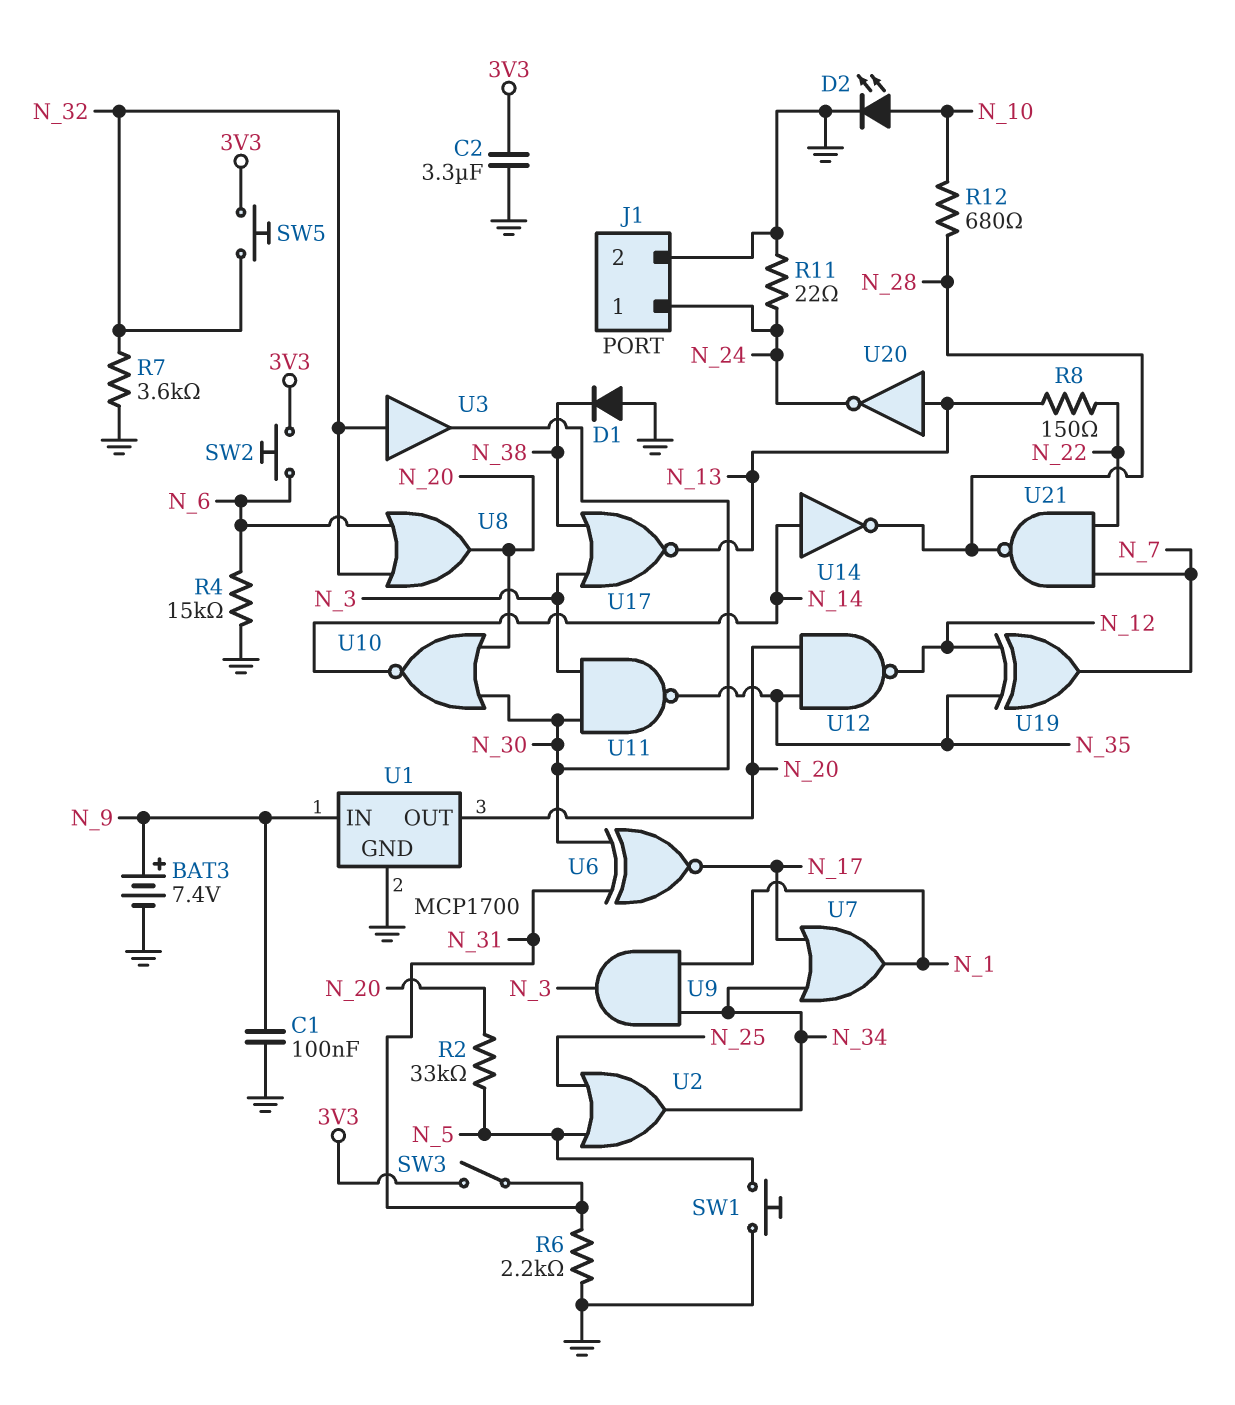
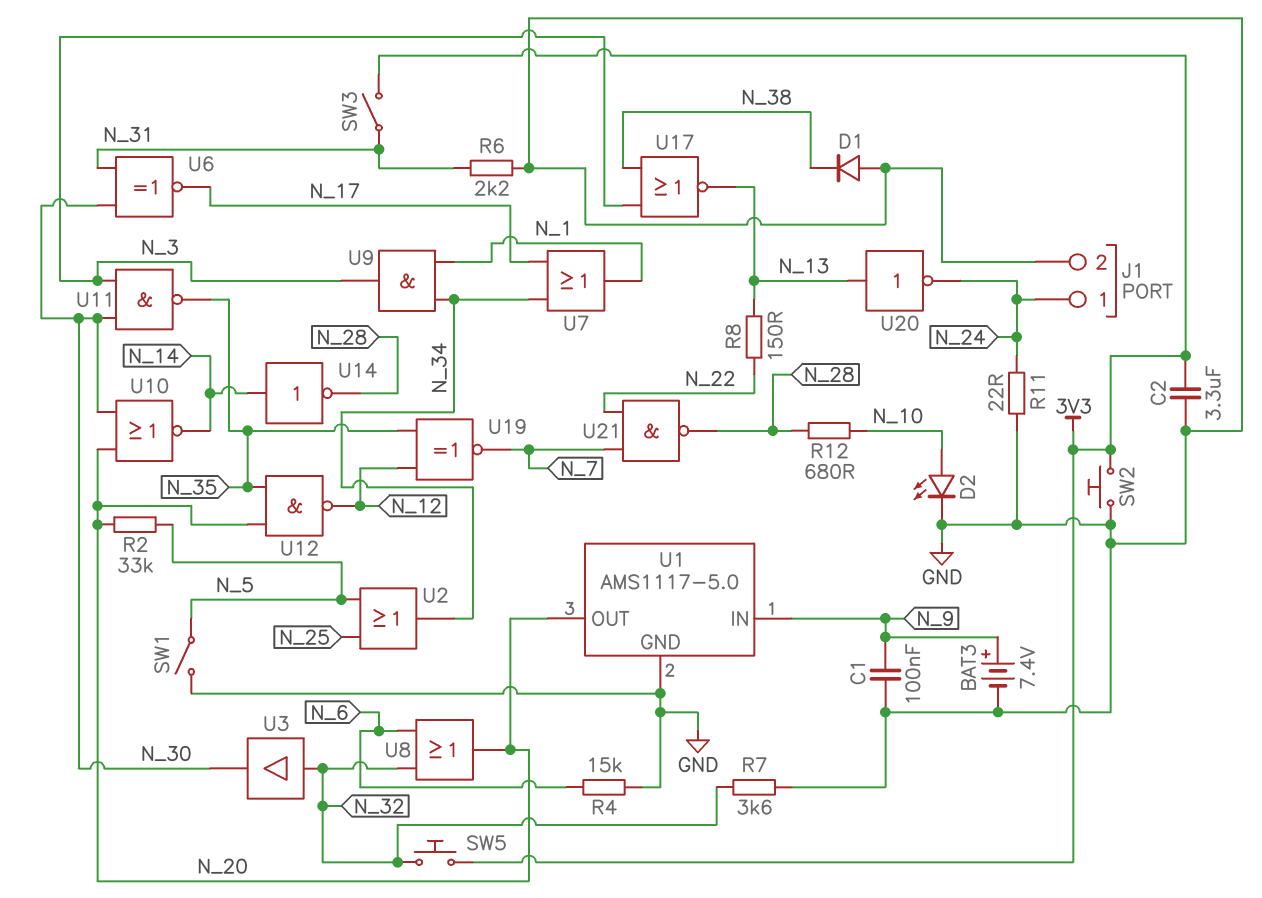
SW1: button (GND, N_5) -> switch (GND, N_5)
SW2: button (3V3, N_6) -> button (3V3, GND)
U1: MCP1700 -> AMS1117-5.0
U19: XOR (in N_12, in N_35, out N_7) -> XNOR (in N_12, in N_35, out N_7)

